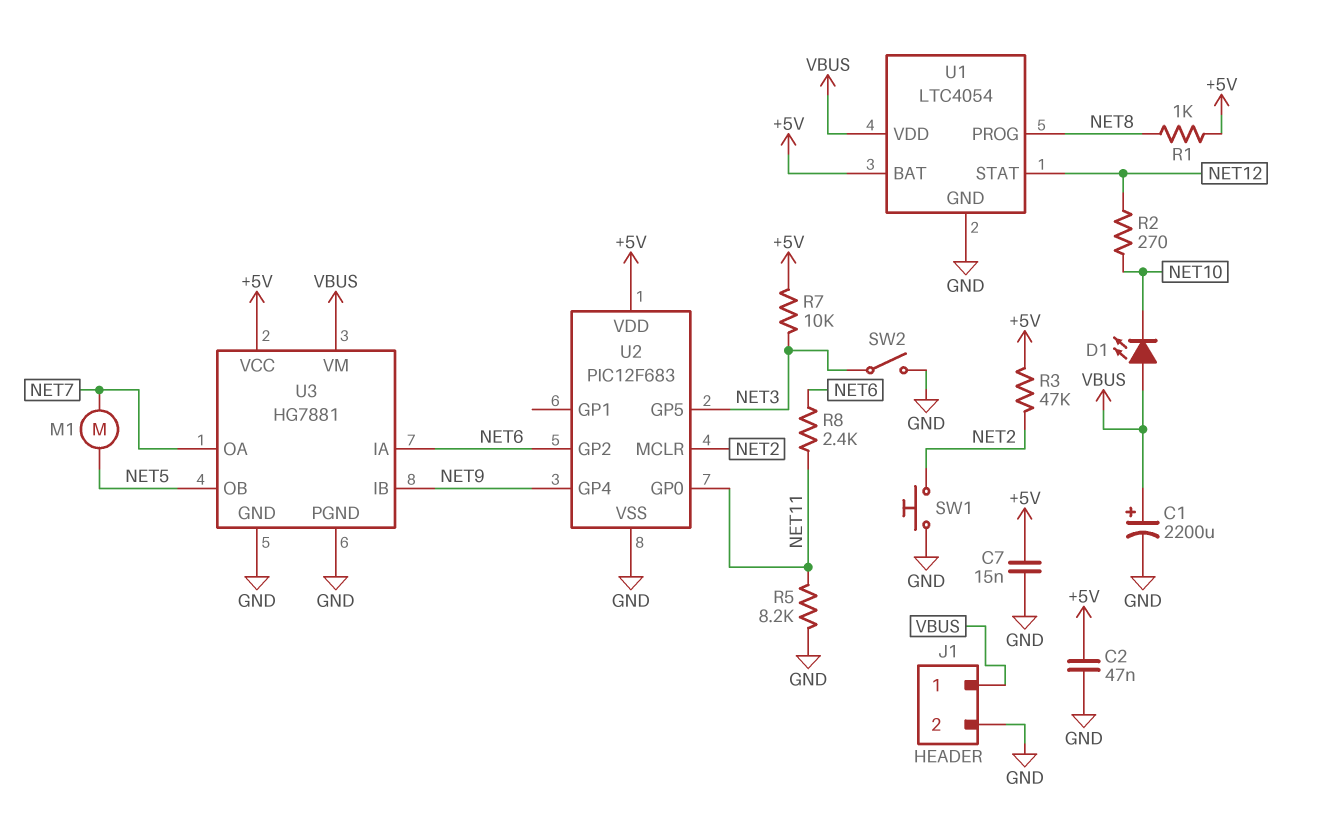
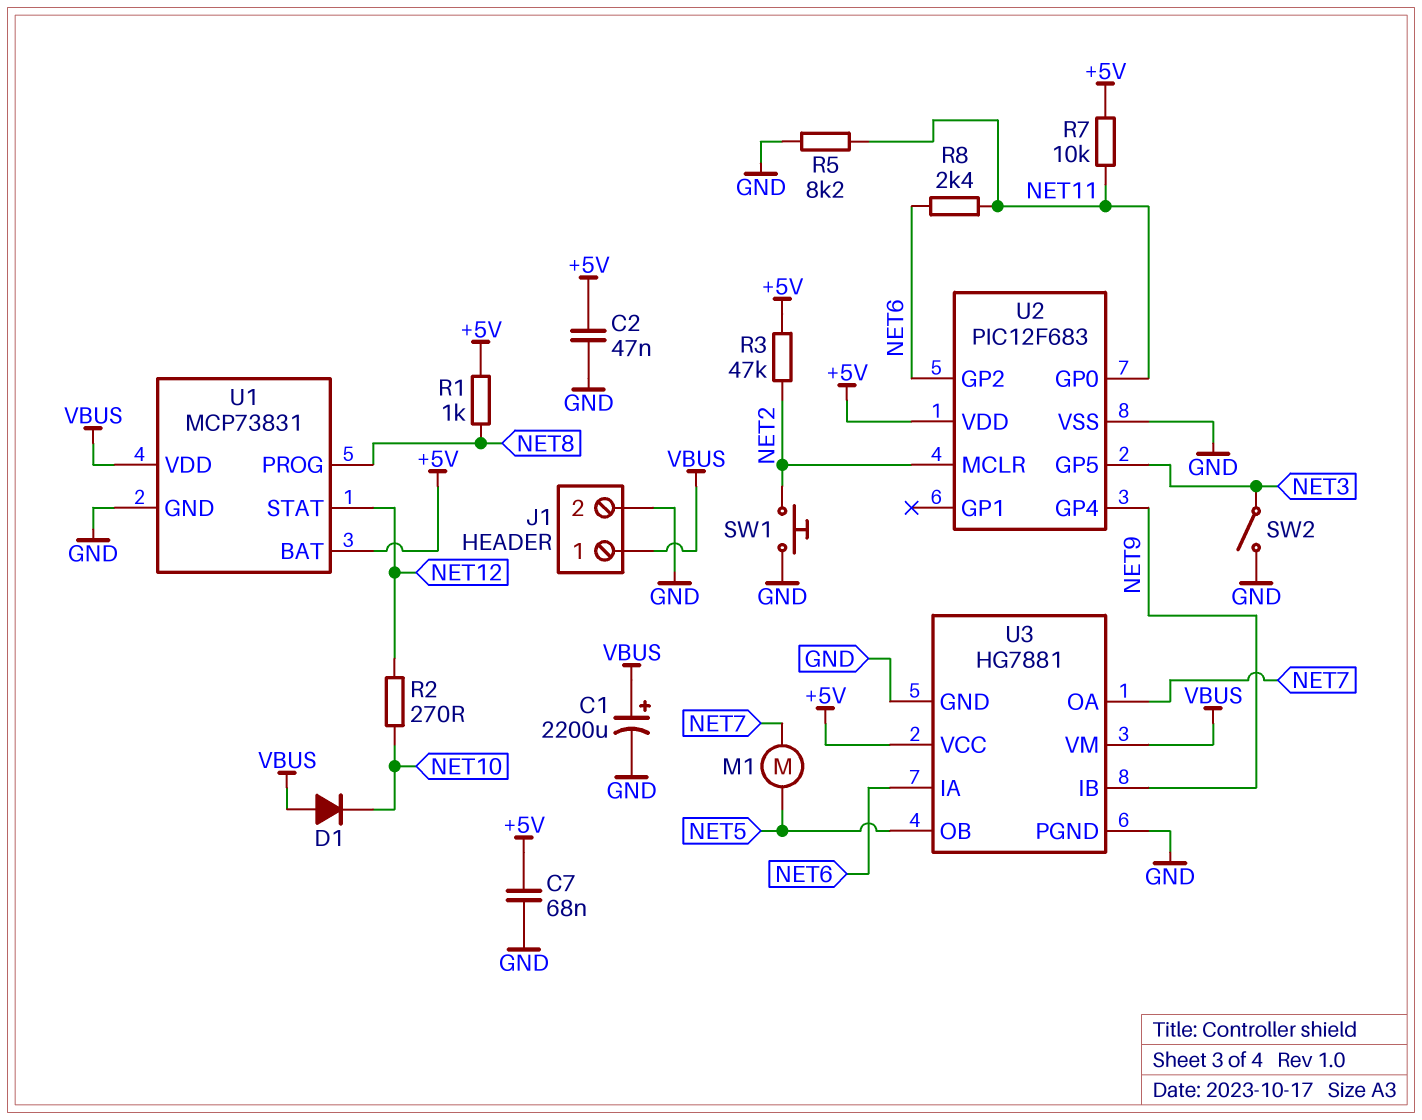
C7: 15nF (+5V, GND) -> 68nF (+5V, GND)
D1: LED (A VBUS, K NET10) -> diode (A VBUS, K NET10)
R7: 10k (+5V, NET3) -> 10k (+5V, NET11)
U1: LTC4054 -> MCP73831

